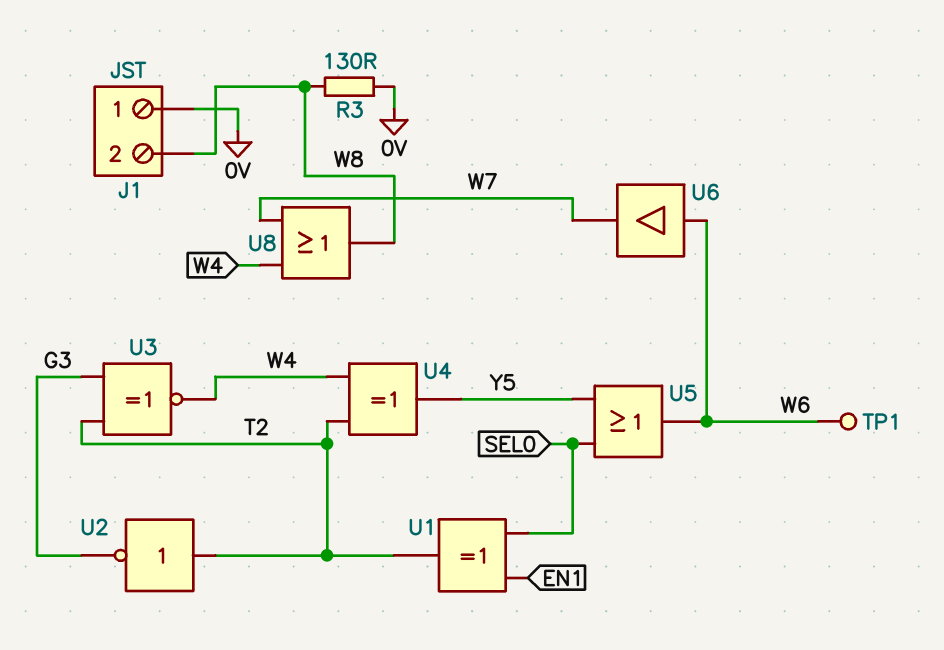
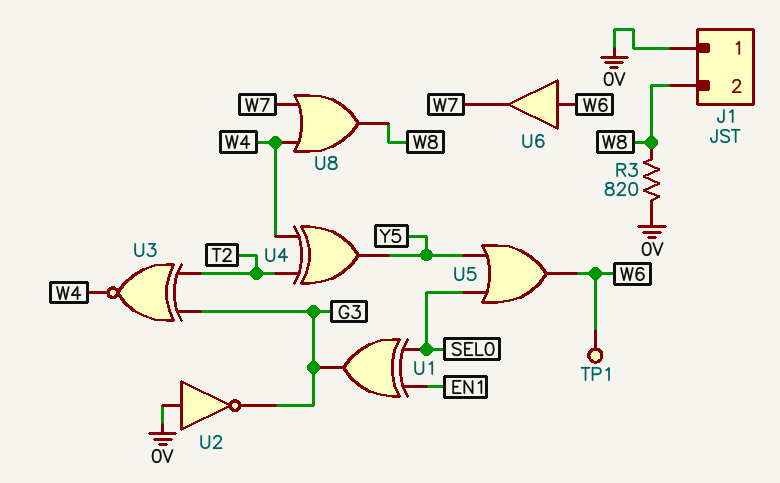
R3: 130 (0V, W8) -> 820 (0V, W8)
U1: XOR (in EN1, in SEL0, out T2) -> XOR (in EN1, in SEL0, out G3)
U2: NOT (in T2, out G3) -> NOT (in 0V, out G3)

